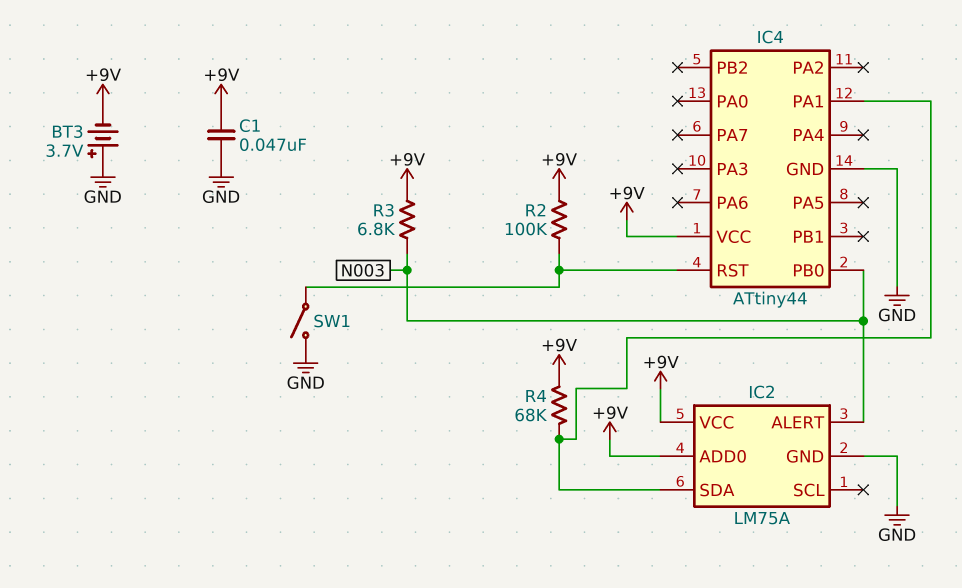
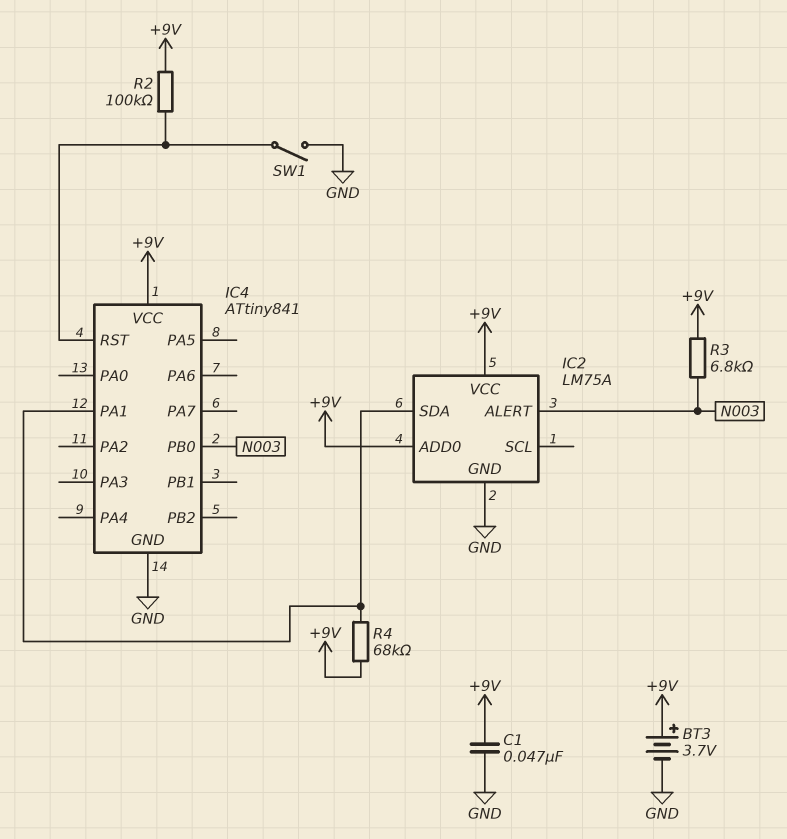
BT3: 3.7V (plus GND, minus +9V) -> 3.7V (plus +9V, minus GND)
IC4: ATtiny44 -> ATtiny841

